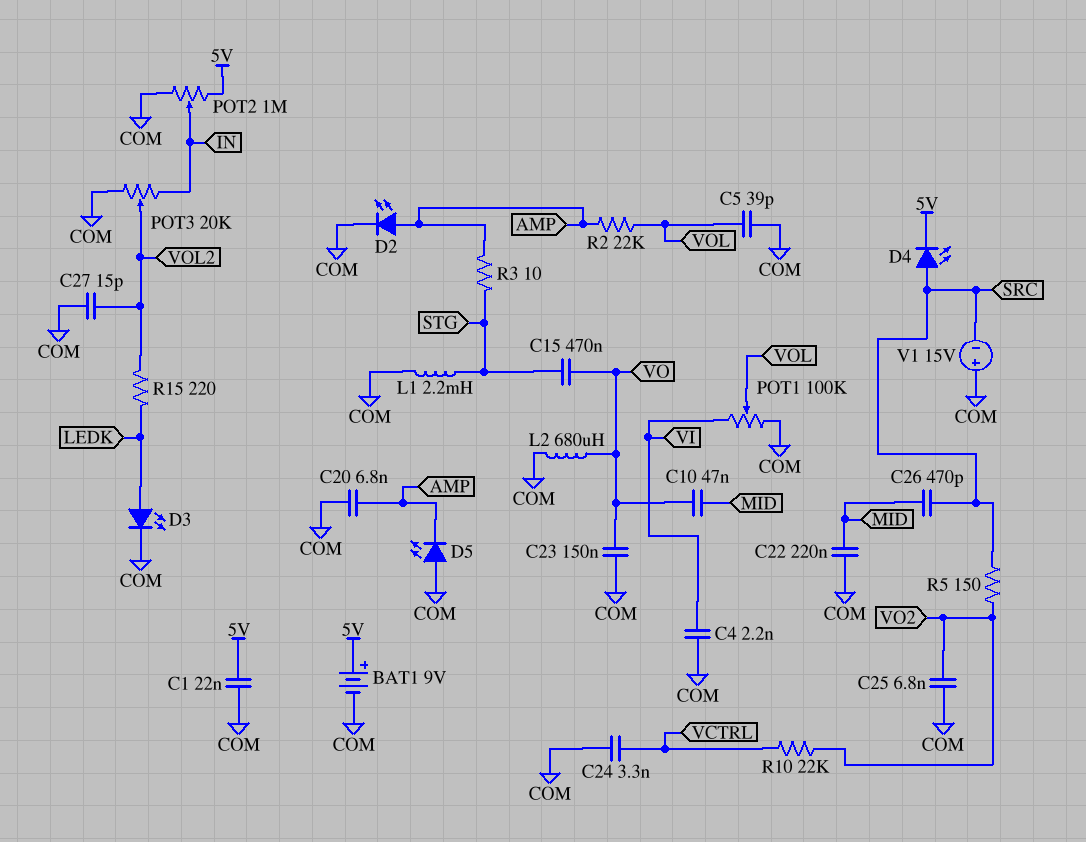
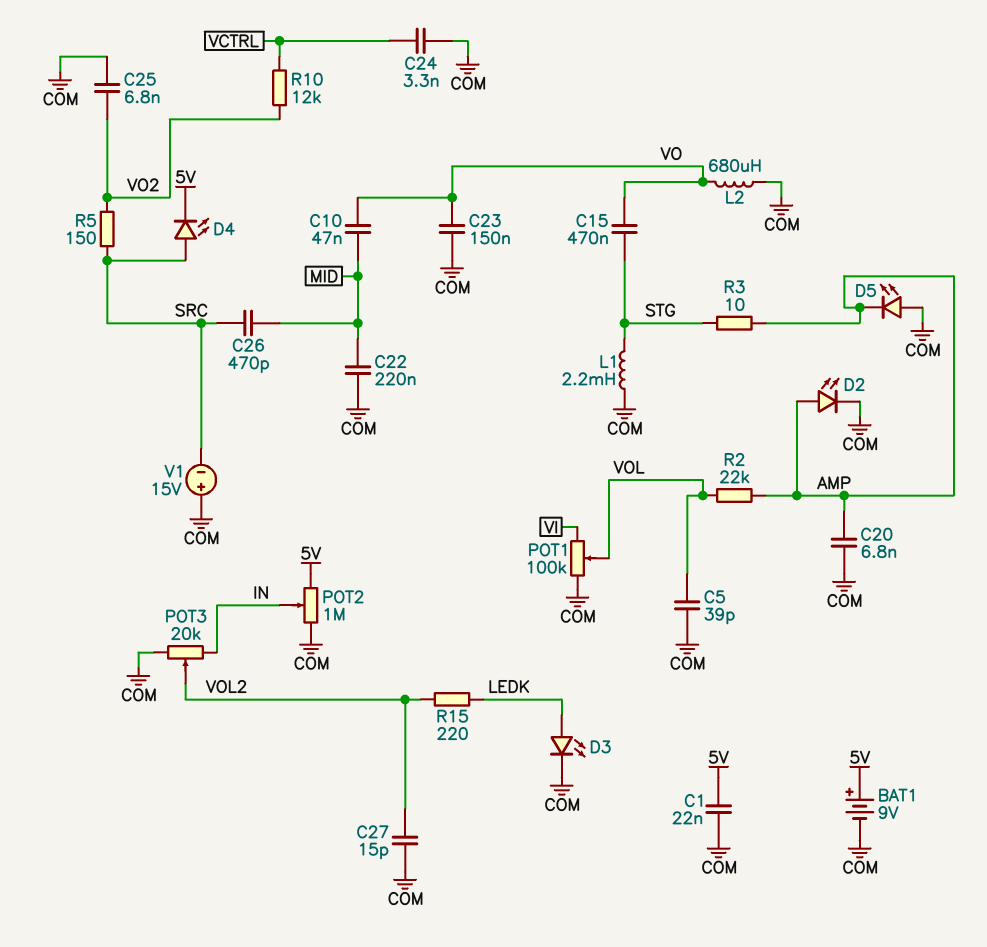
C4: 2.2nF (COM, VI) -> none
R10: 22k (VCTRL, VO2) -> 12k (VCTRL, VO2)

